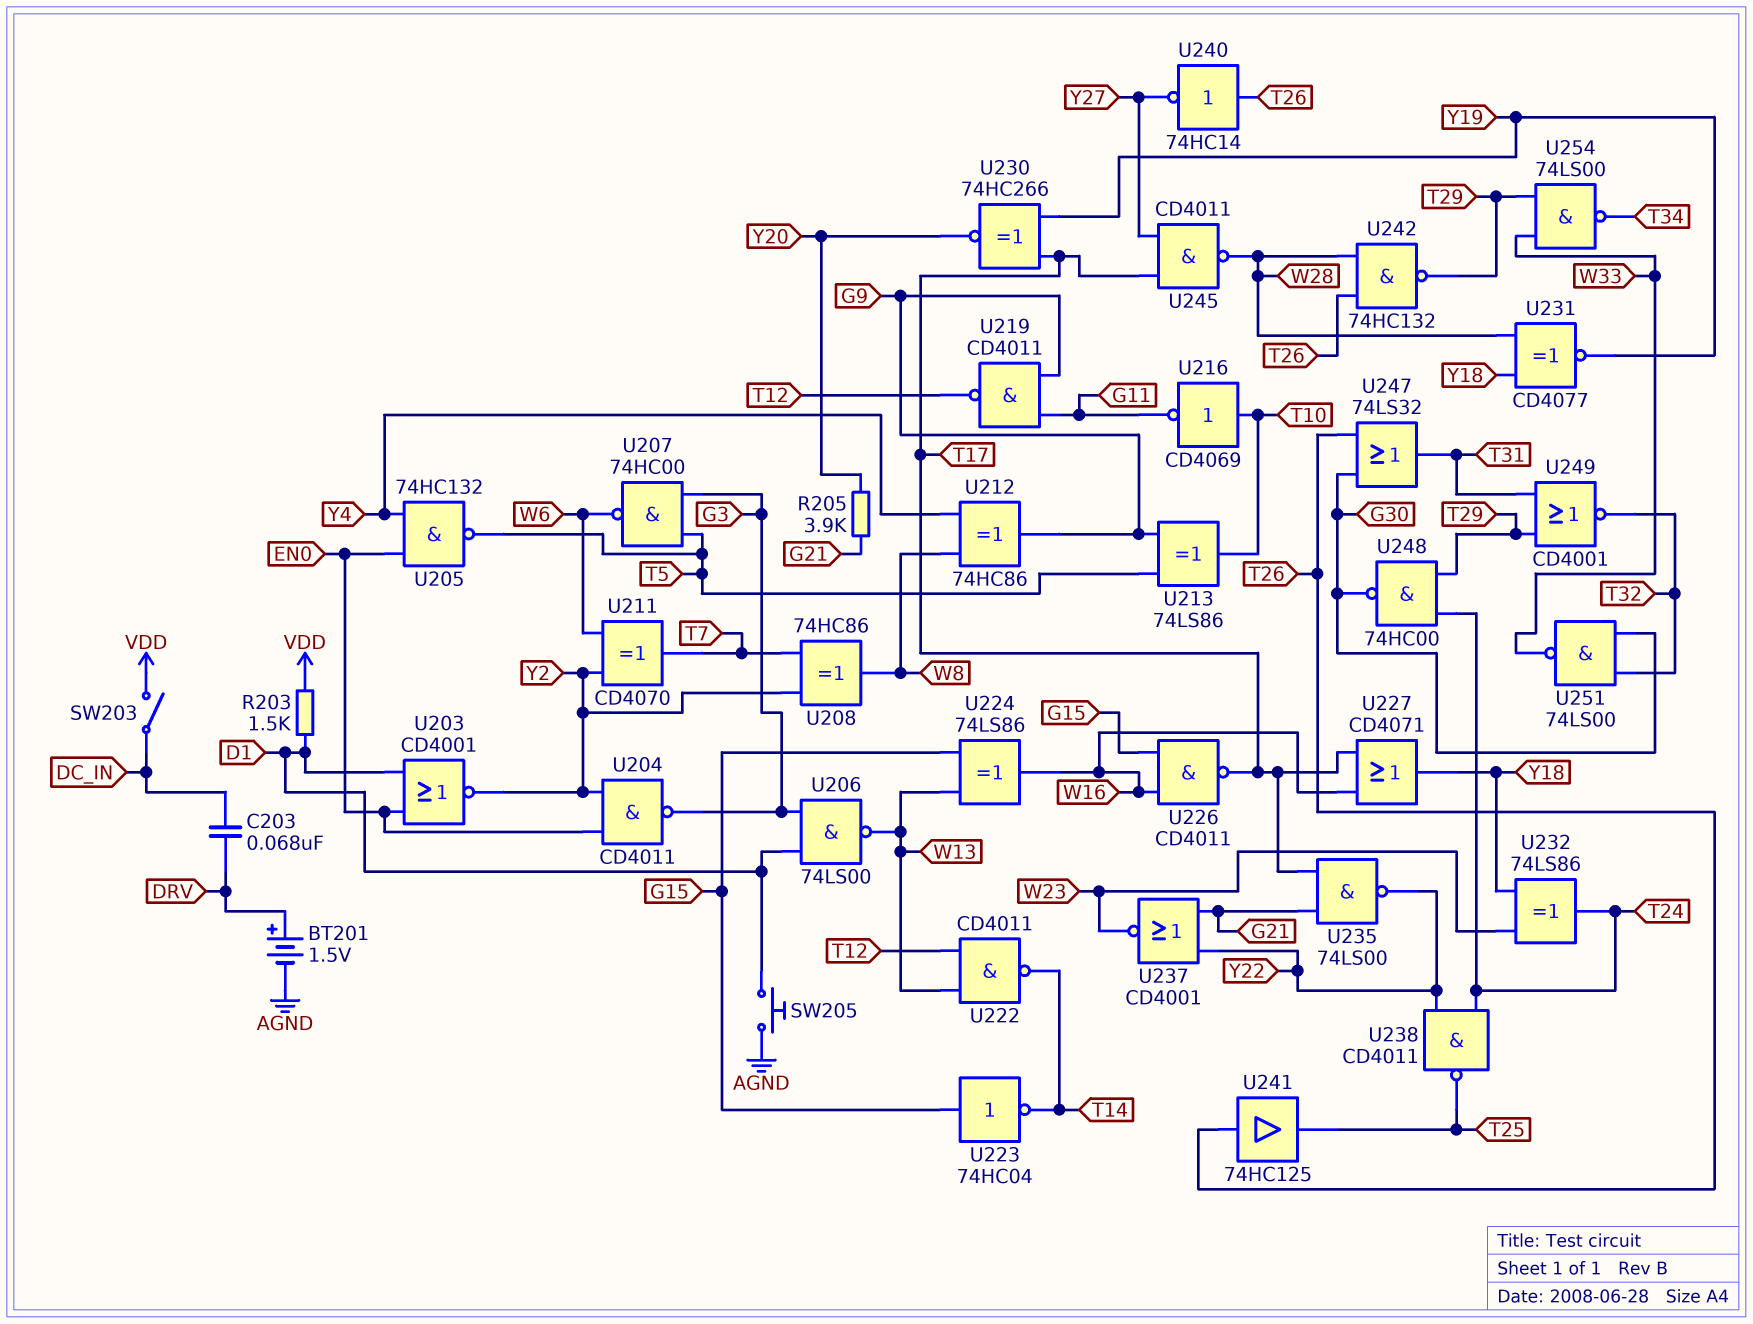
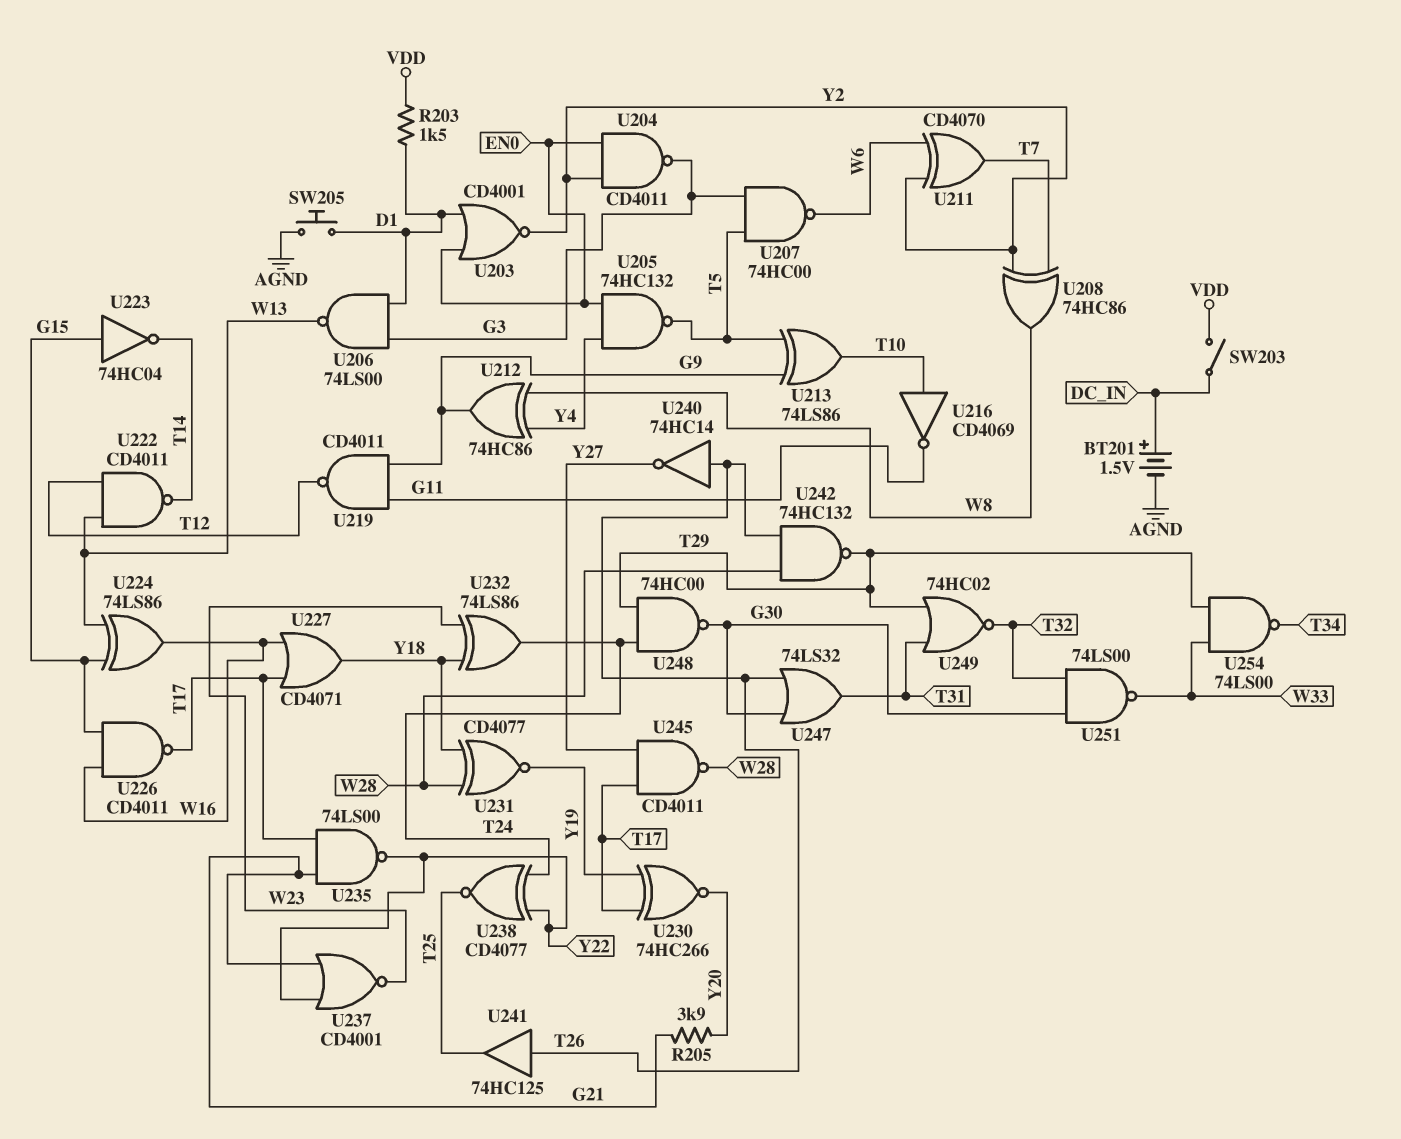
BT201: 1.5V (plus DRV, minus AGND) -> 1.5V (plus DC_IN, minus AGND)
C203: 68nF (DC_IN, DRV) -> none
U238: NAND CD4011 (in T24, in Y22, out T25) -> XNOR CD4077 (in T24, in Y22, out T25)
U249: NOR CD4001 (in T29, in T31, out T32) -> NOR 74HC02 (in T29, in T31, out T32)

